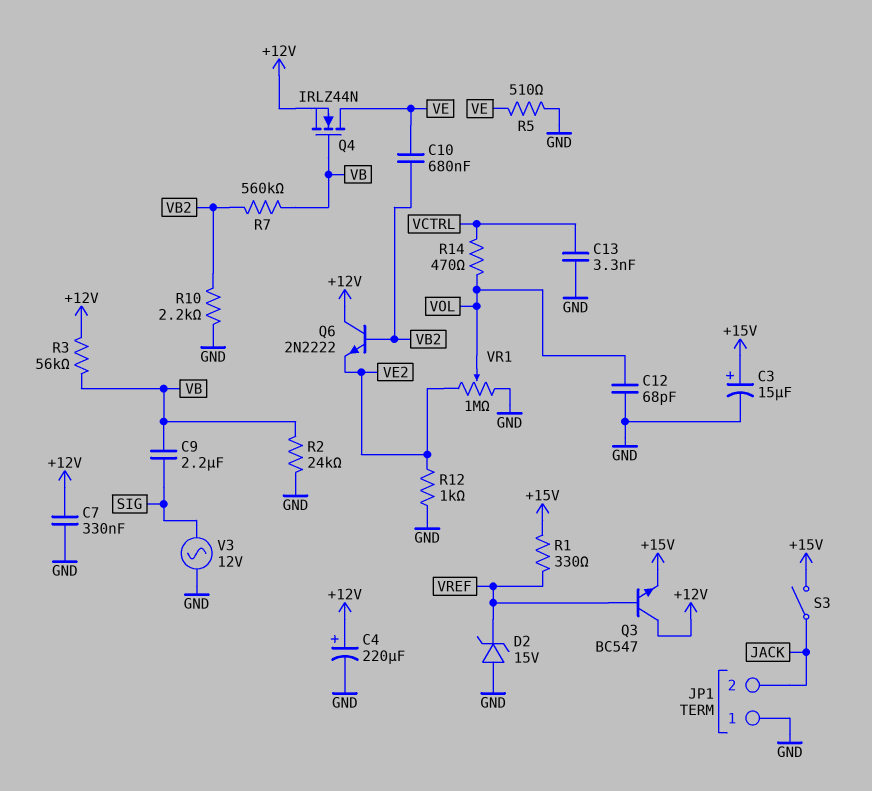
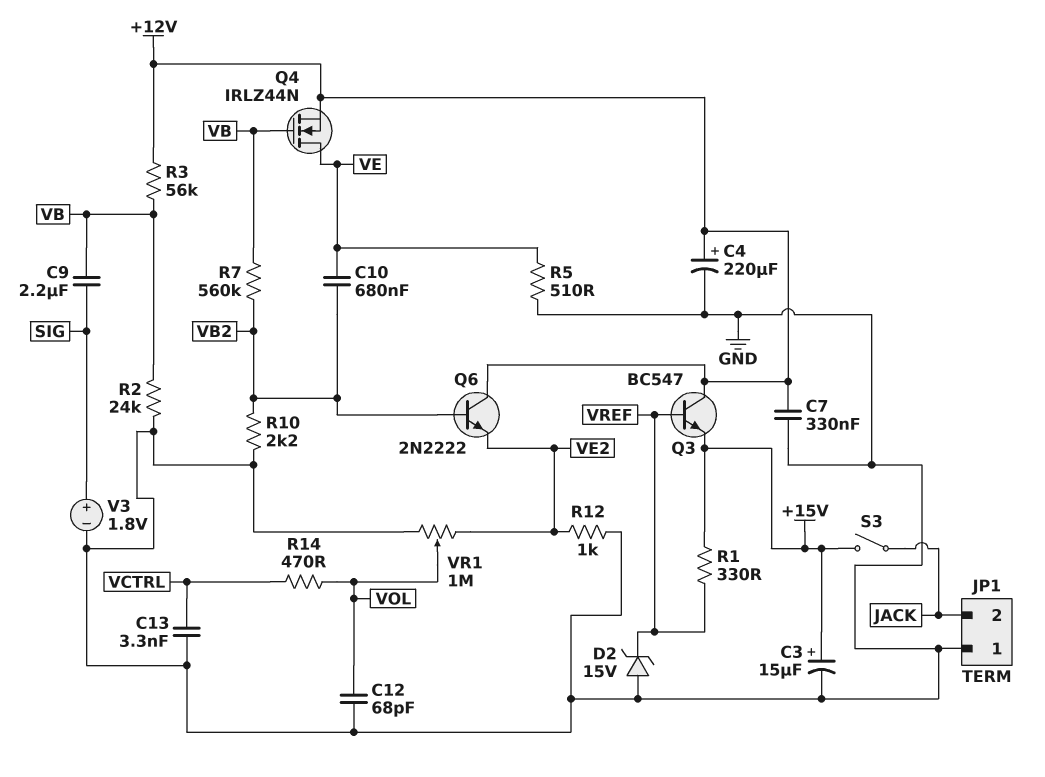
V3: AC 12V (GND, SIG) -> 1.8V (plus SIG, minus GND)

